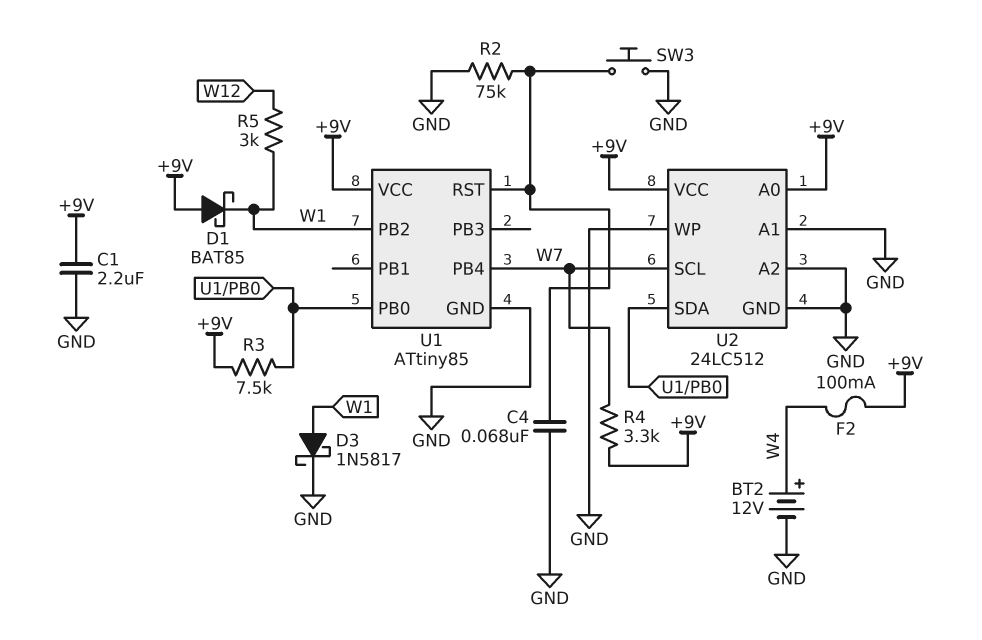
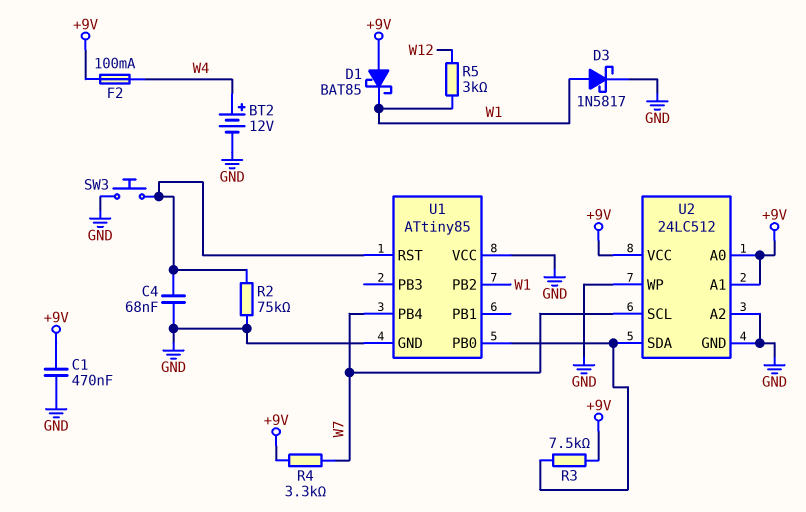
C1: 2.2uF (+9V, GND) -> 470nF (+9V, GND)
U1 pin VCC: +9V -> GND
U2 pin A1: GND -> +9V

